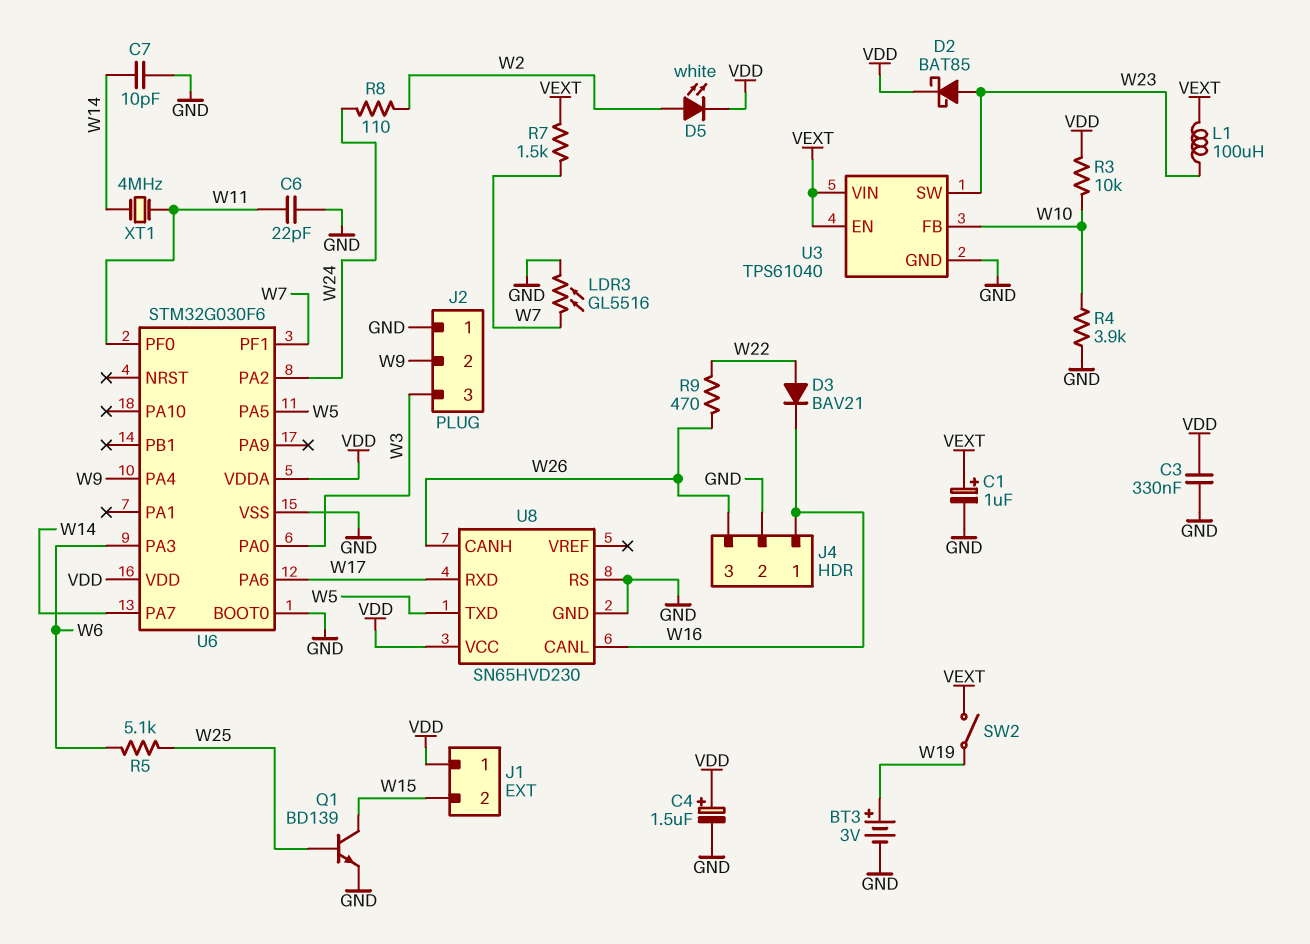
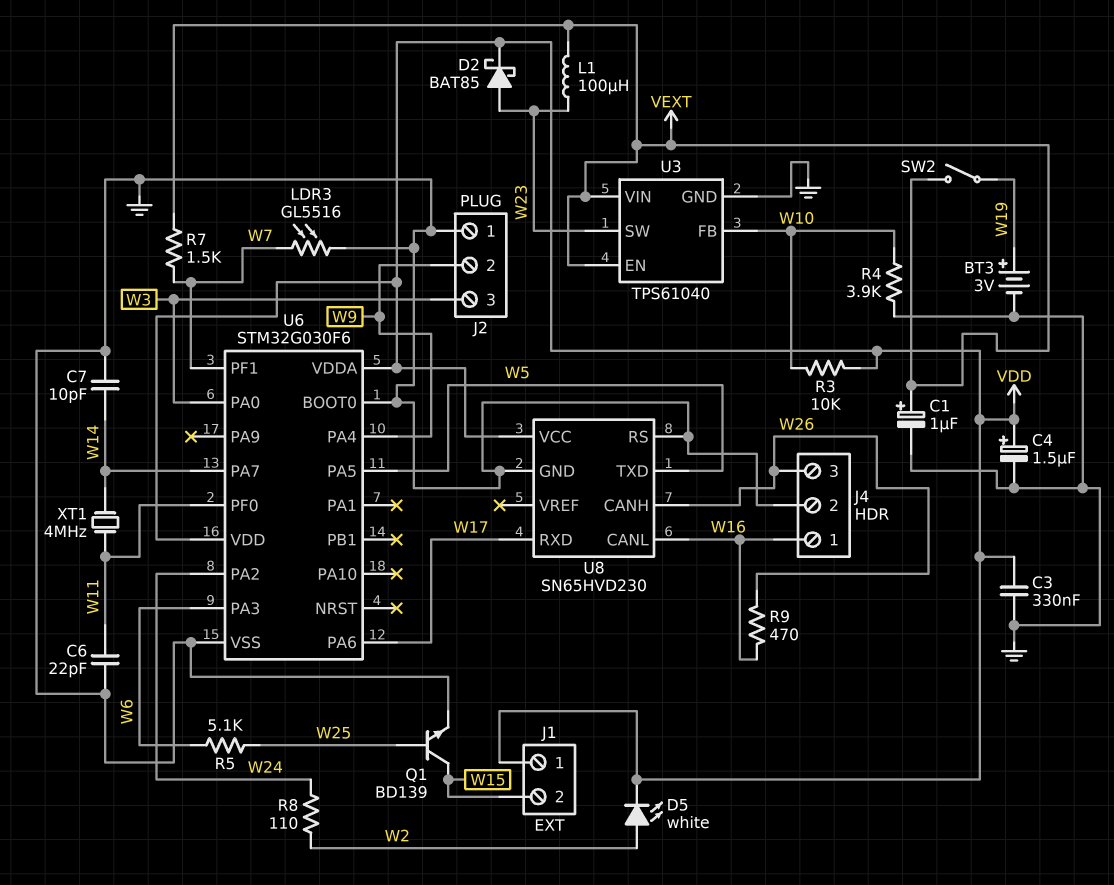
D3: diode BAV21 (A W22, K W16) -> none
R9: 470 (W22, W26) -> 470 (W16, W26)

